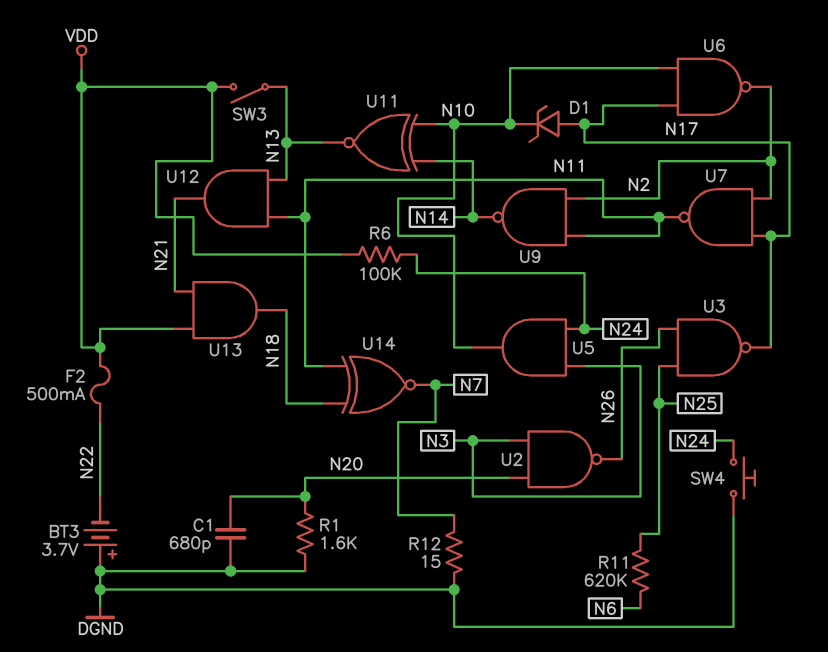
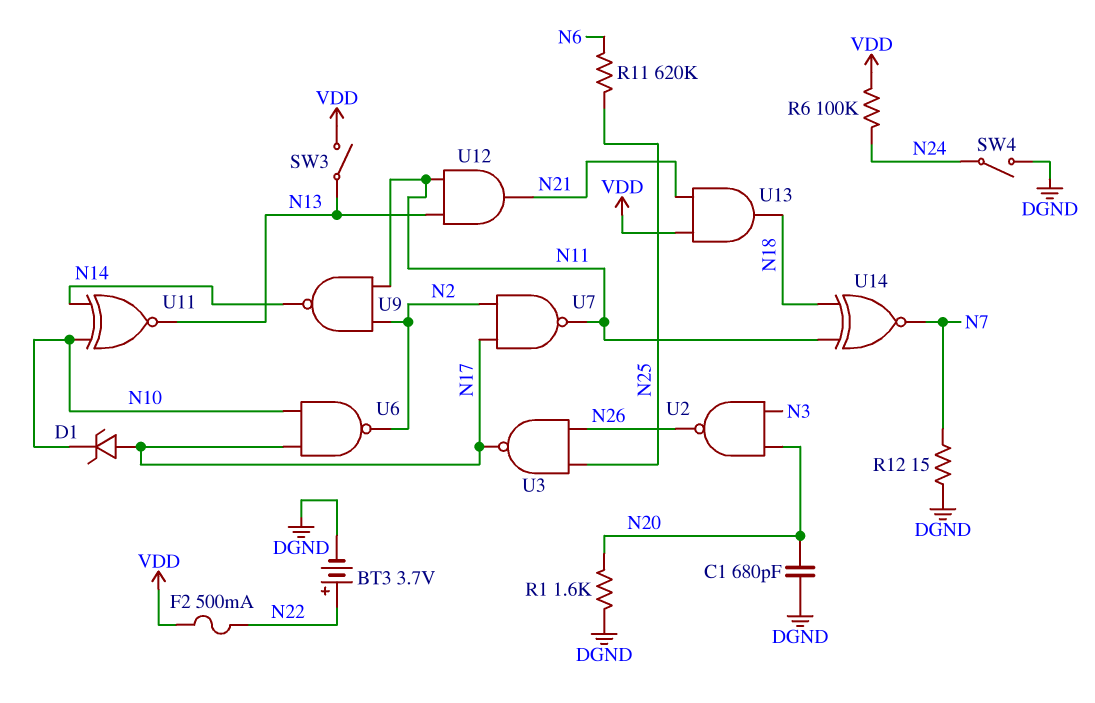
BT3: 3.7V (plus DGND, minus N22) -> 3.7V (plus N22, minus DGND)
SW4: button (DGND, N24) -> switch (DGND, N24)
U5: AND (in N3, in N24, out N10) -> none

